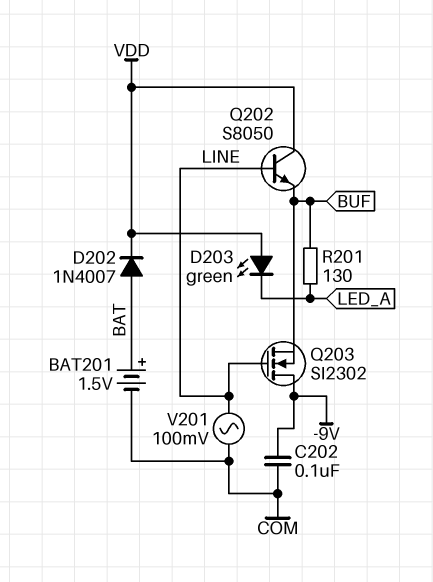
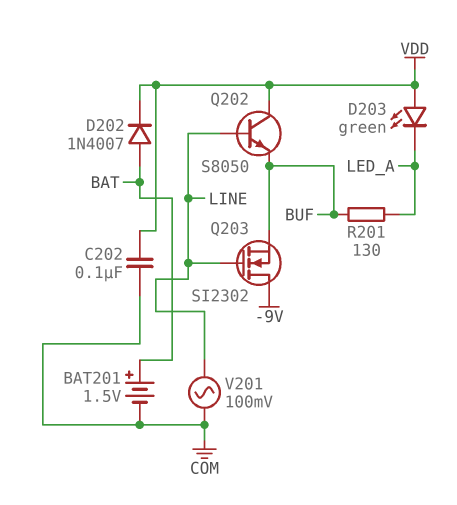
C202: 100nF (-9V, COM) -> 100nF (COM, VDD)

